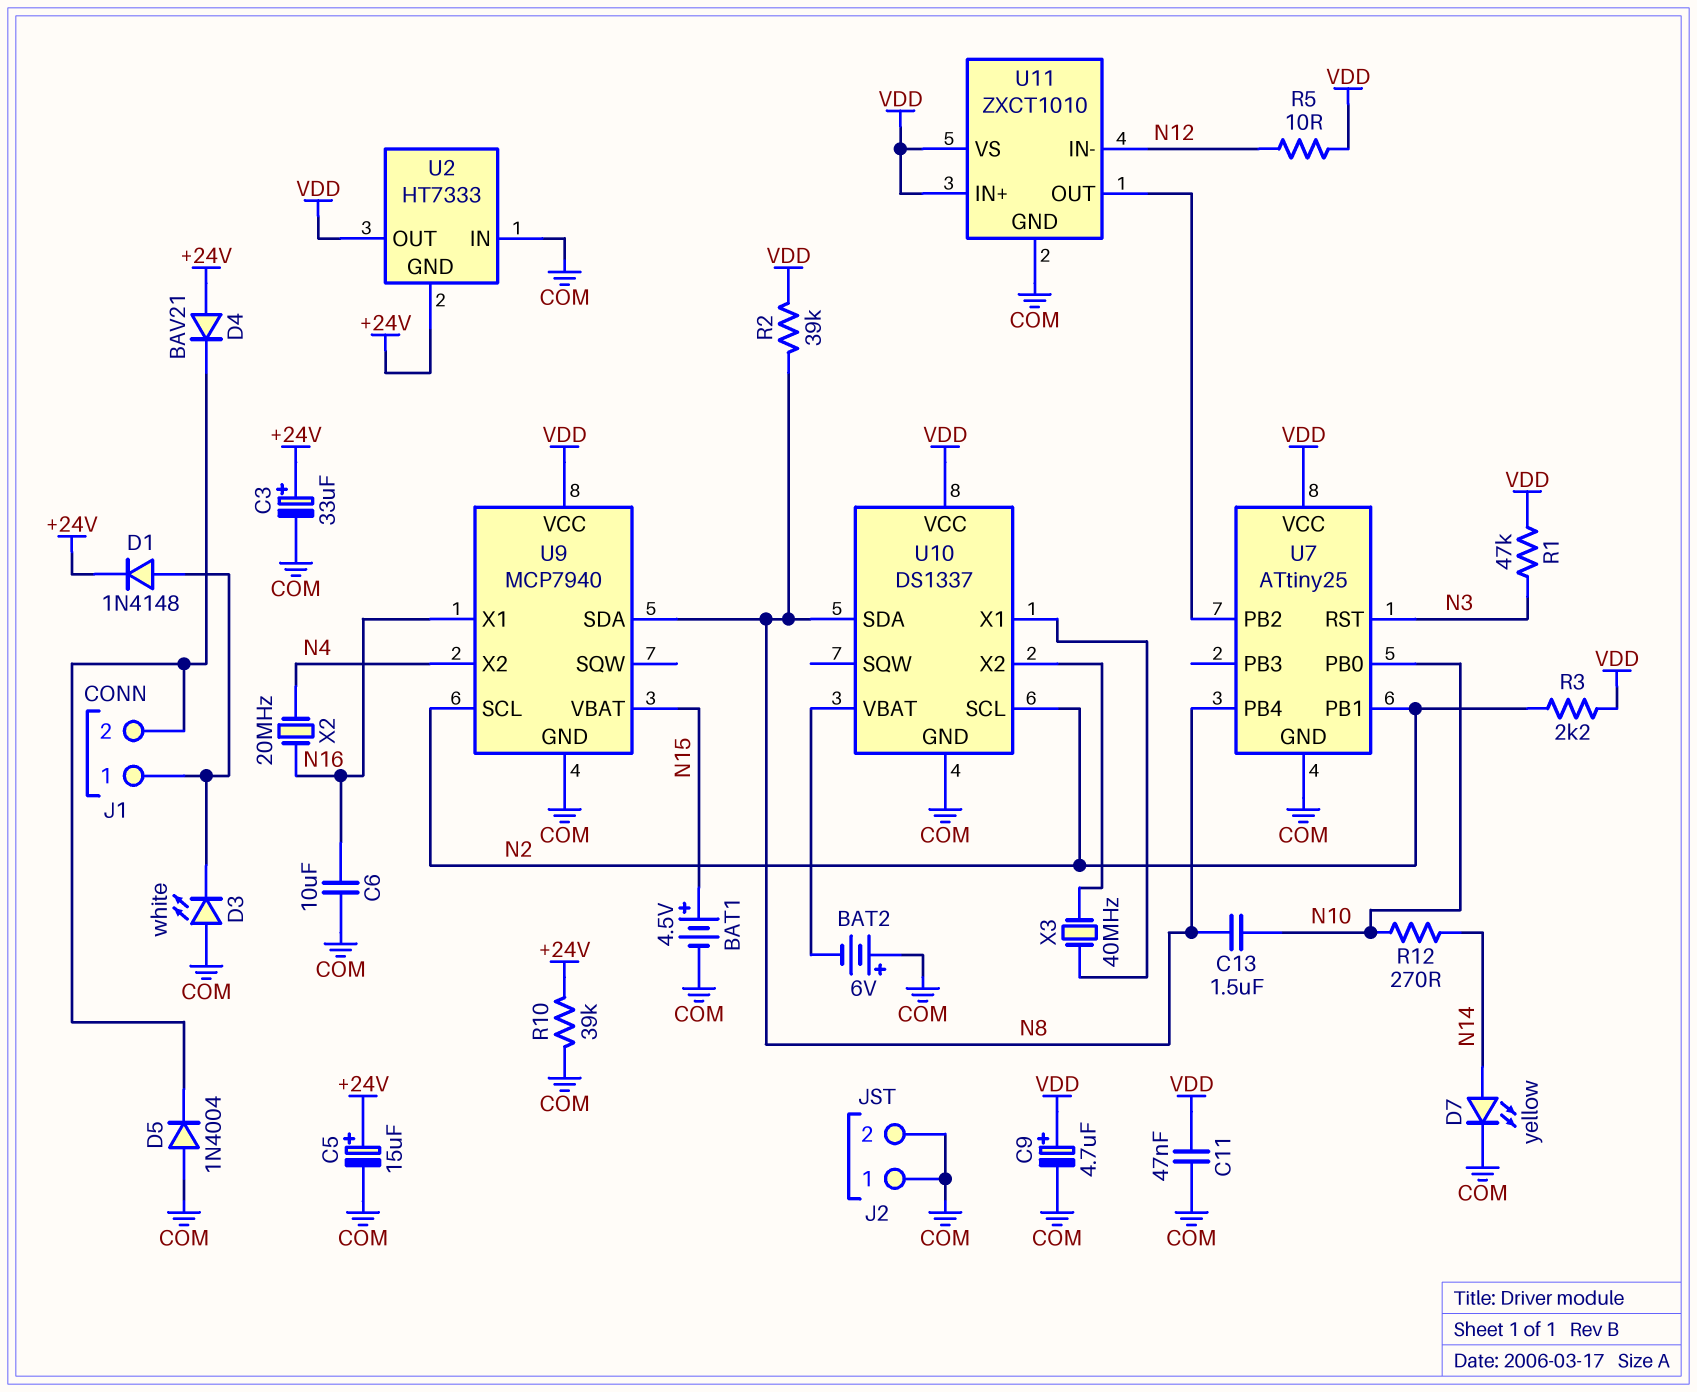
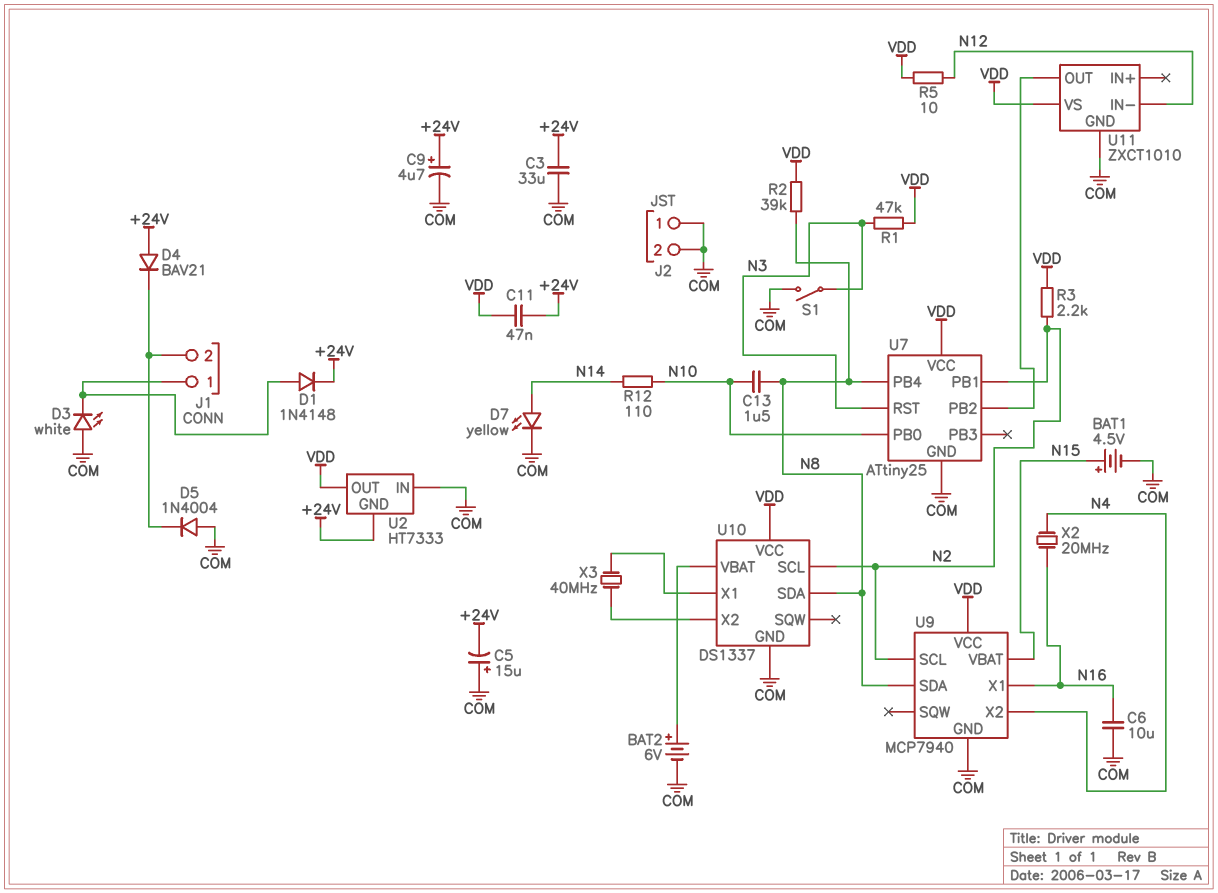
BAT2: 6V (plus COM, minus U10/VBAT) -> 6V (plus U10/VBAT, minus COM)
C3: 33uF (plus +24V, minus COM) -> 33uF (+24V, COM)
C5: 15uF (plus +24V, minus COM) -> 15uF (plus COM, minus +24V)
C9: 4.7uF (plus VDD, minus COM) -> 4.7uF (plus +24V, minus COM)
C11: 47nF (COM, VDD) -> 47nF (+24V, VDD)
R10: 39k (+24V, COM) -> none
R12: 270 (N10, N14) -> 110 (N10, N14)
S1: none -> switch (COM, N3)
U11 pin IN+: VDD -> none

